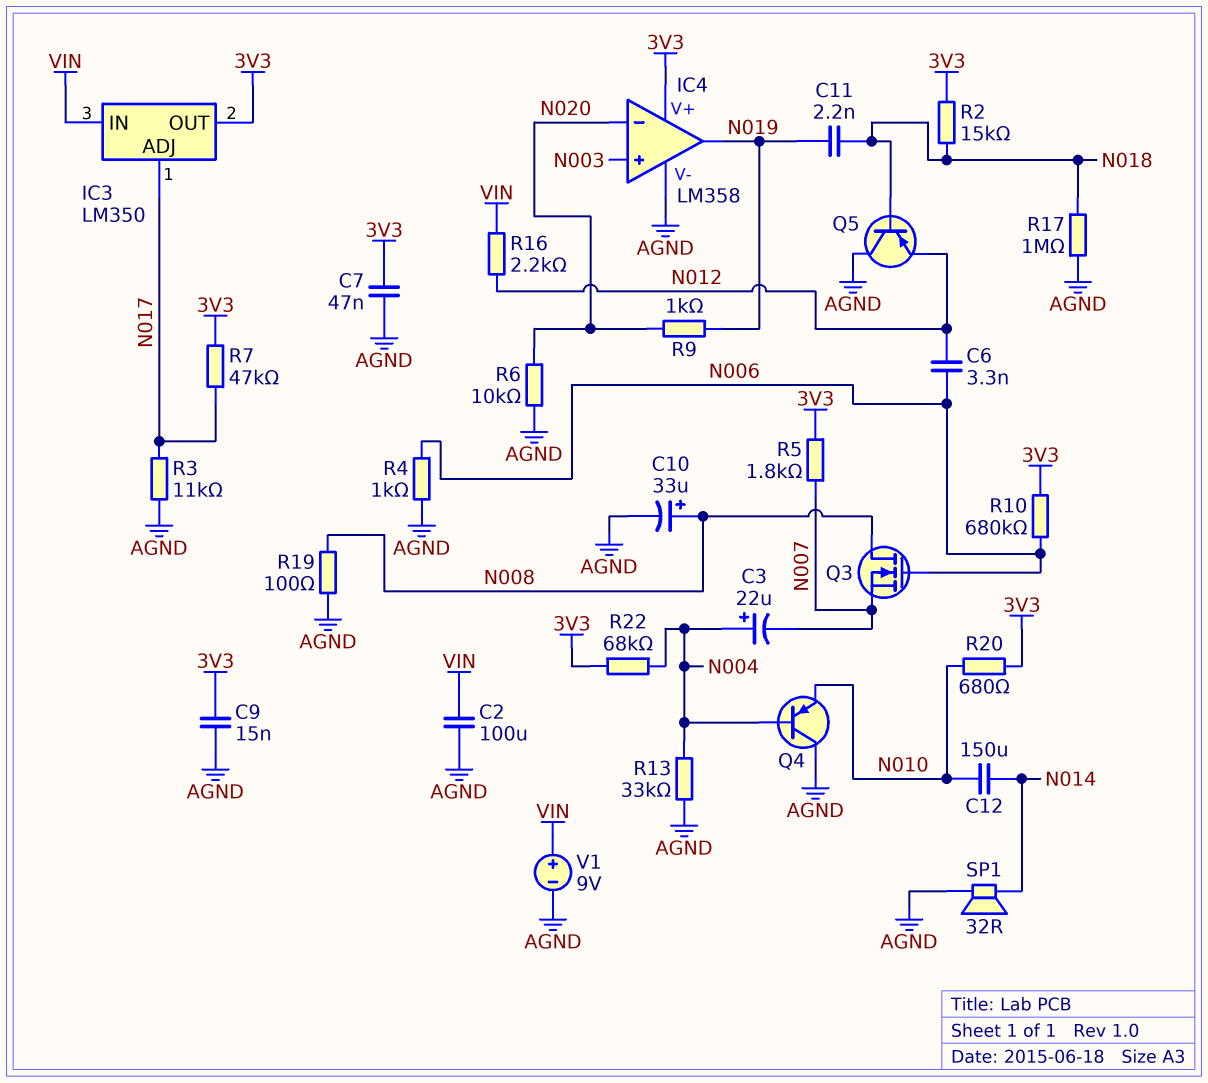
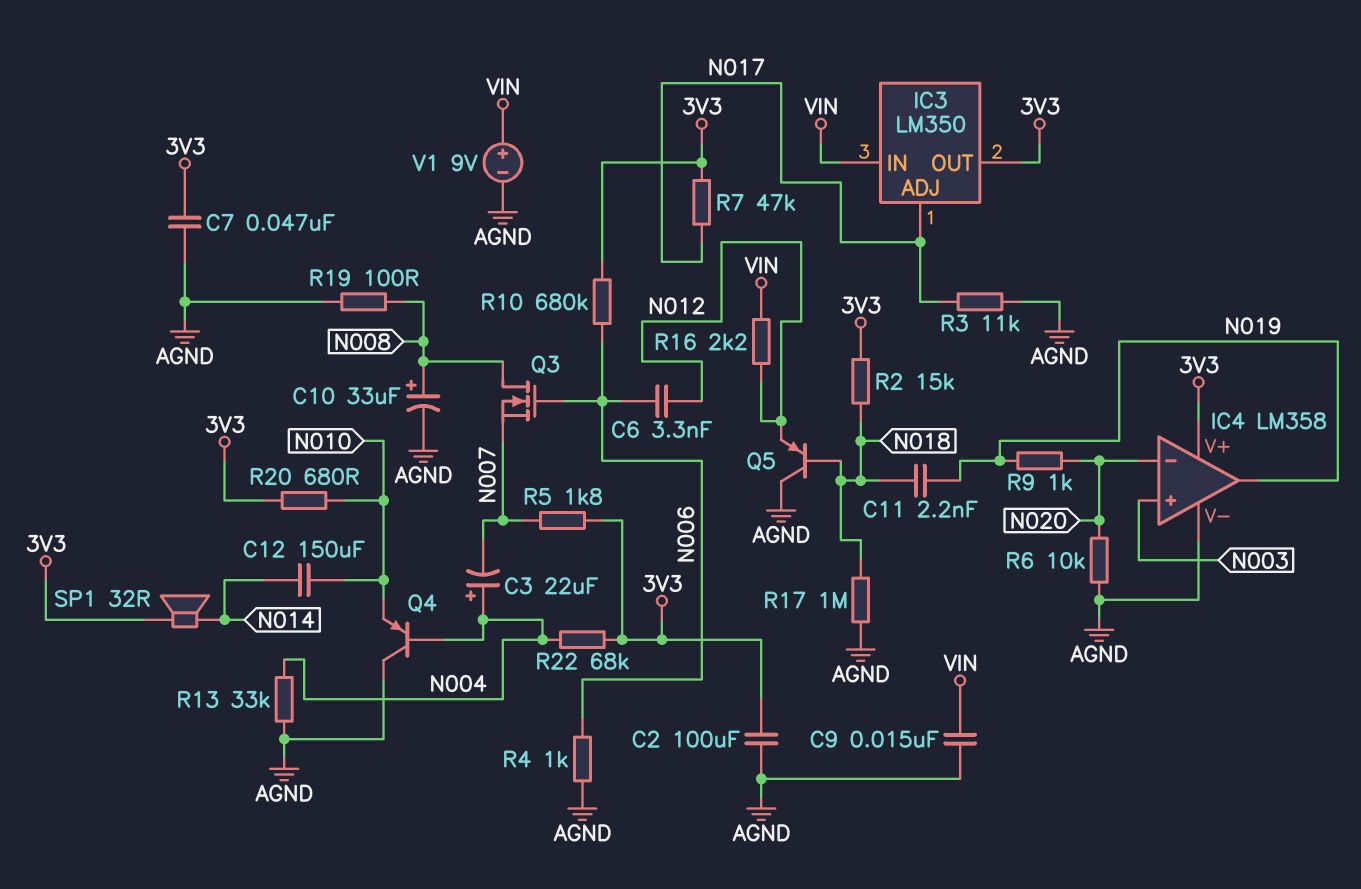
C2: 100uF (AGND, VIN) -> 100uF (3V3, AGND)
C9: 15nF (3V3, AGND) -> 15nF (AGND, VIN)
SP1: speaker 32R (AGND, N014) -> speaker 32R (3V3, N014)

